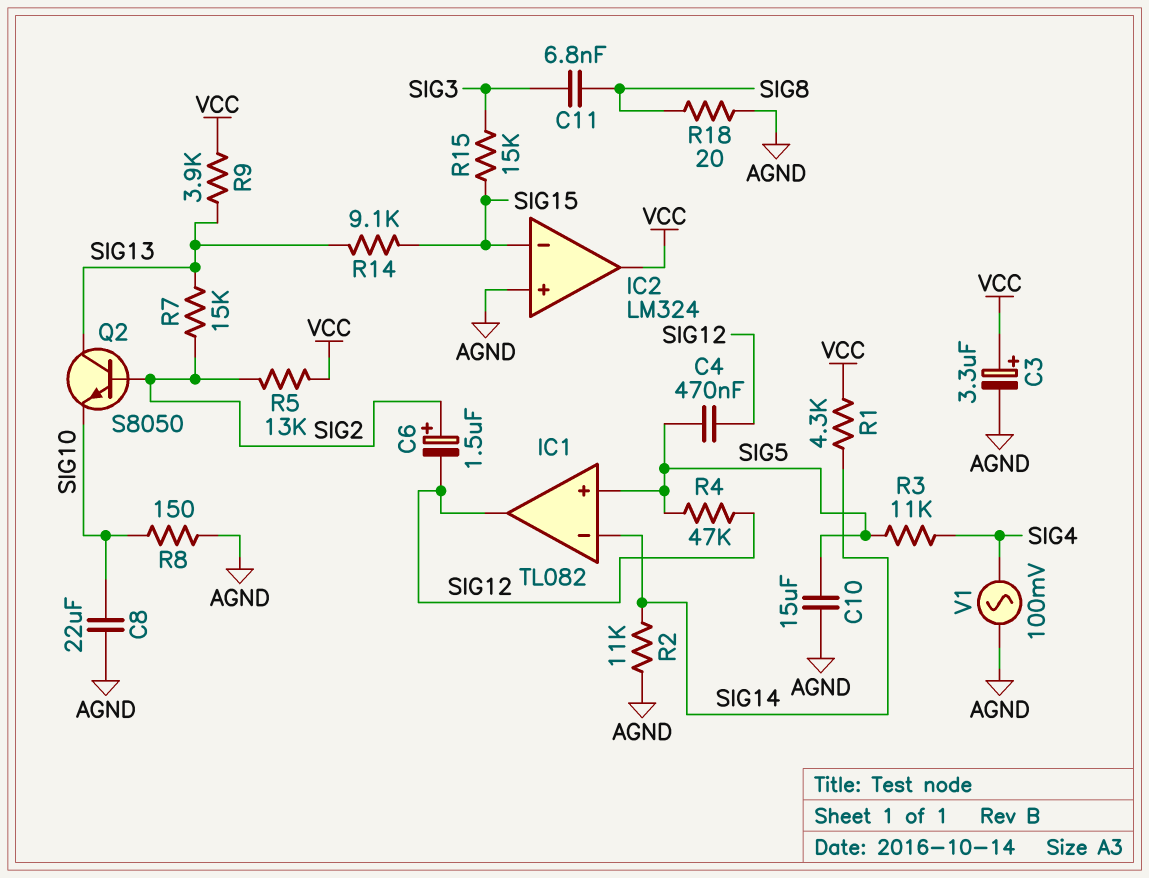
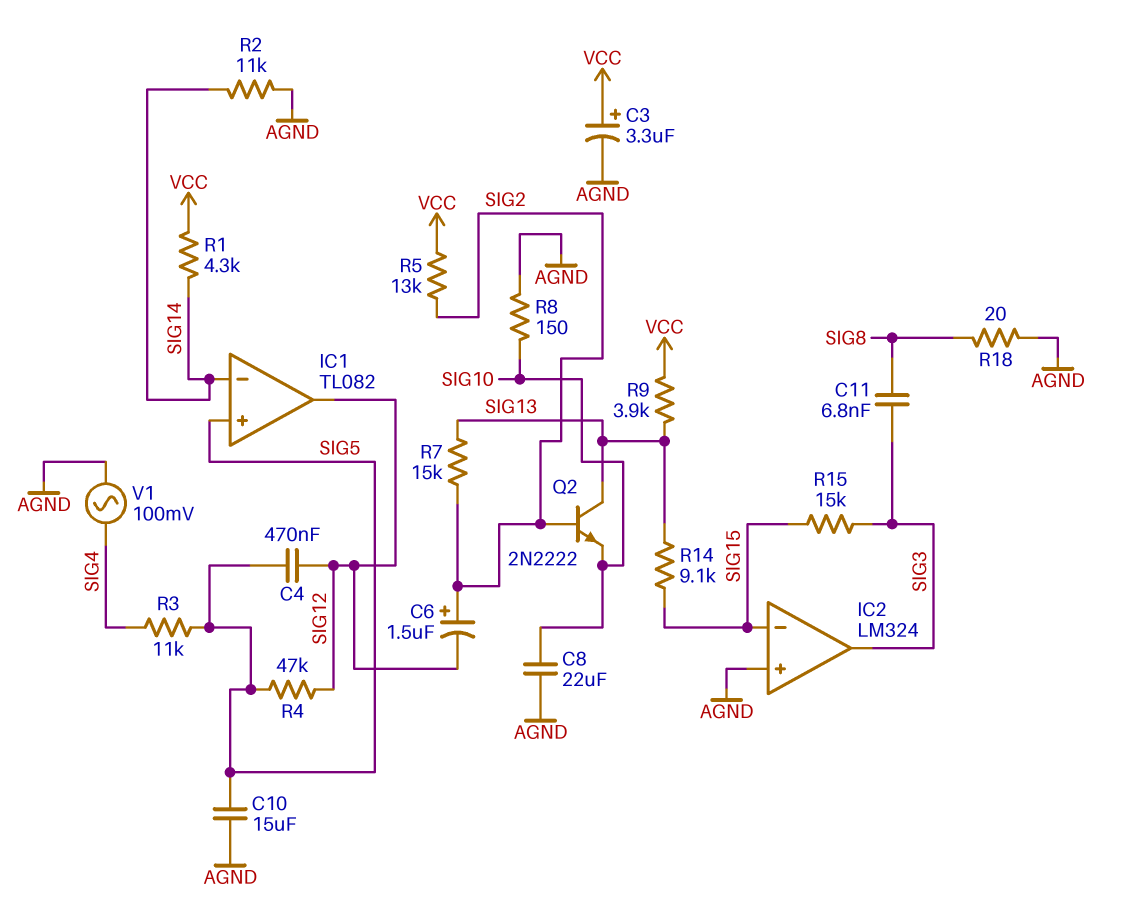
IC2 pin out: VCC -> SIG3
Q2: NPN S8050 (B SIG2, C SIG13, E SIG10) -> NPN 2N2222 (B SIG2, C SIG13, E SIG10)

